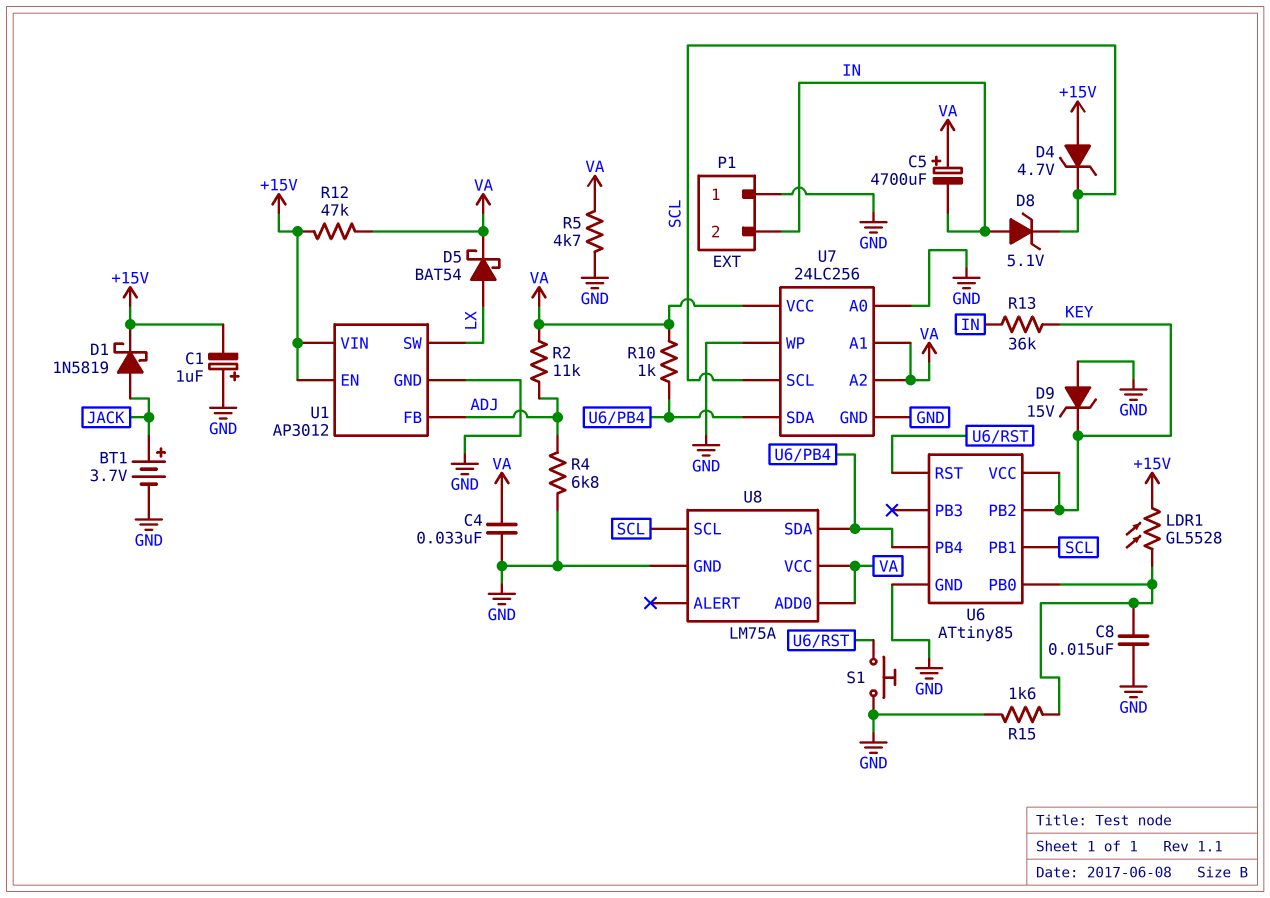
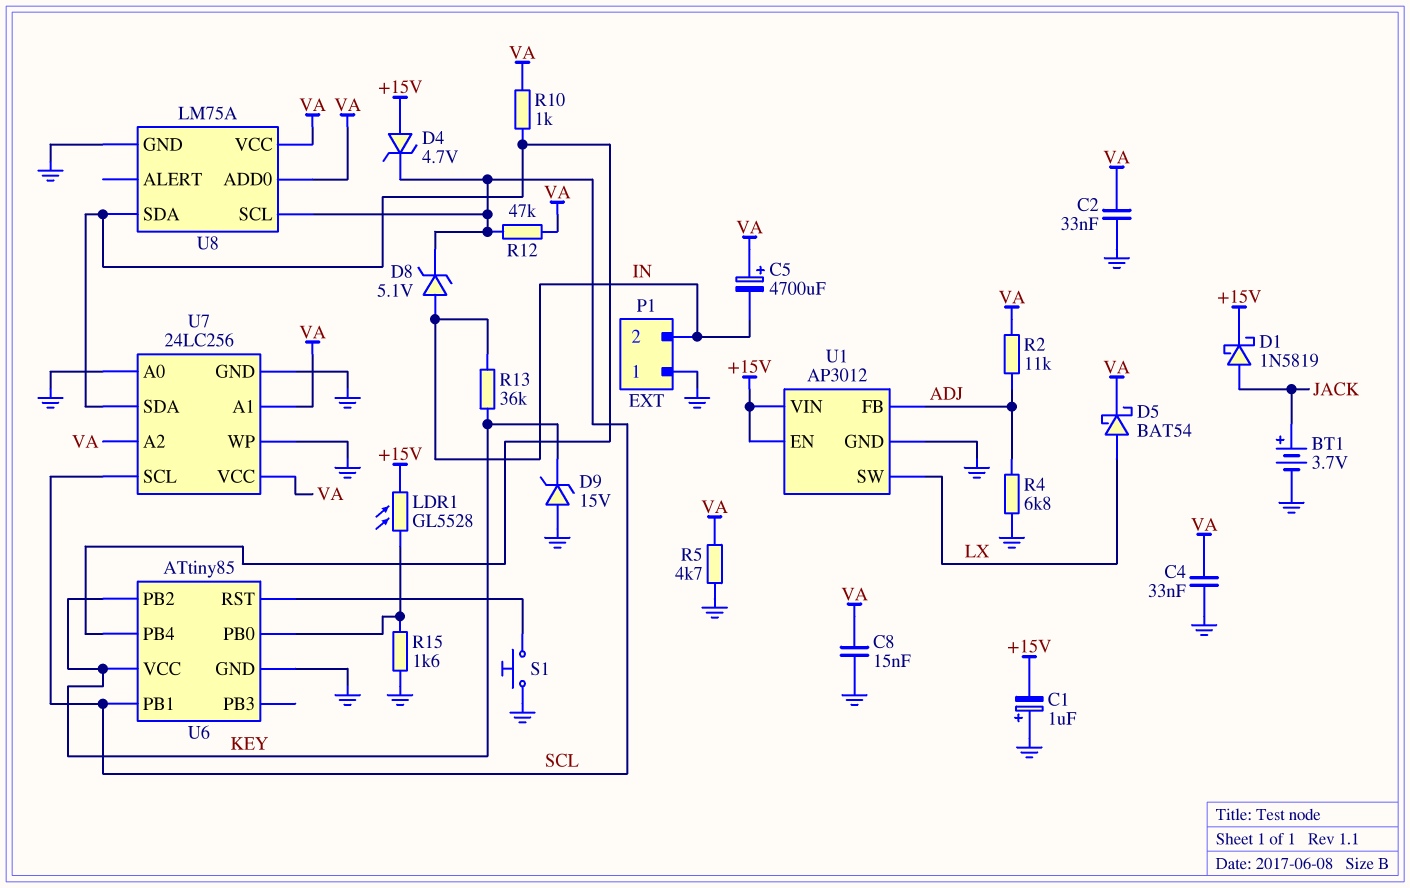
C2: none -> 33nF (GND, VA)
C8: 15nF (GND, U6/PB0) -> 15nF (GND, VA)
R12: 47k (+15V, VA) -> 47k (SCL, VA)

